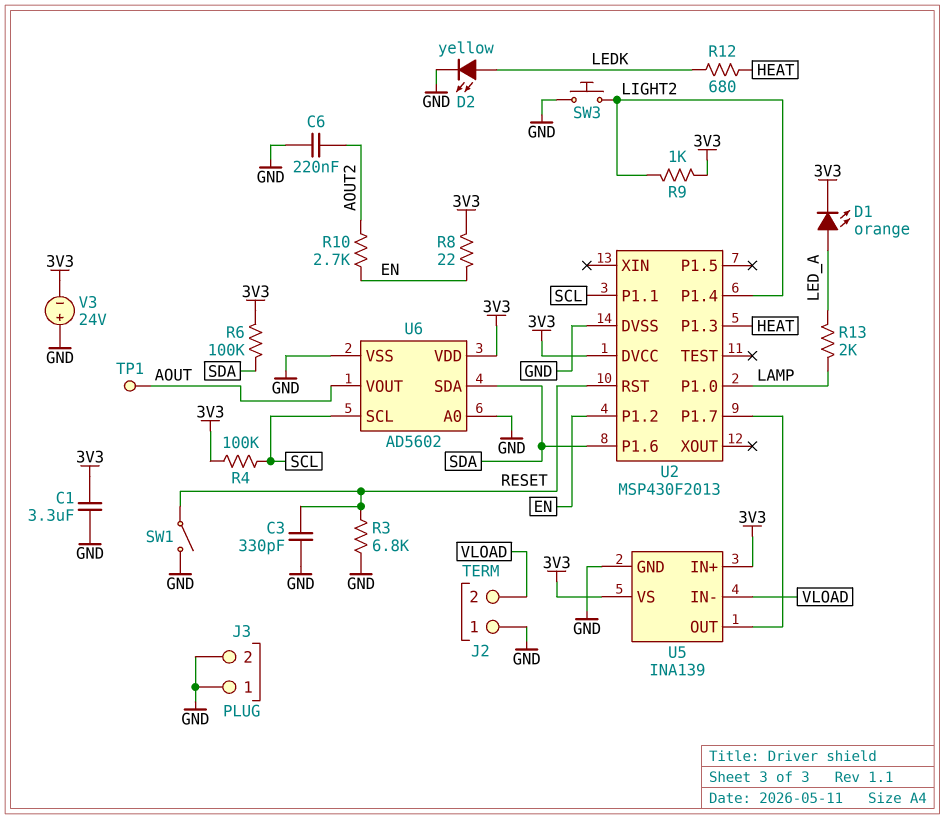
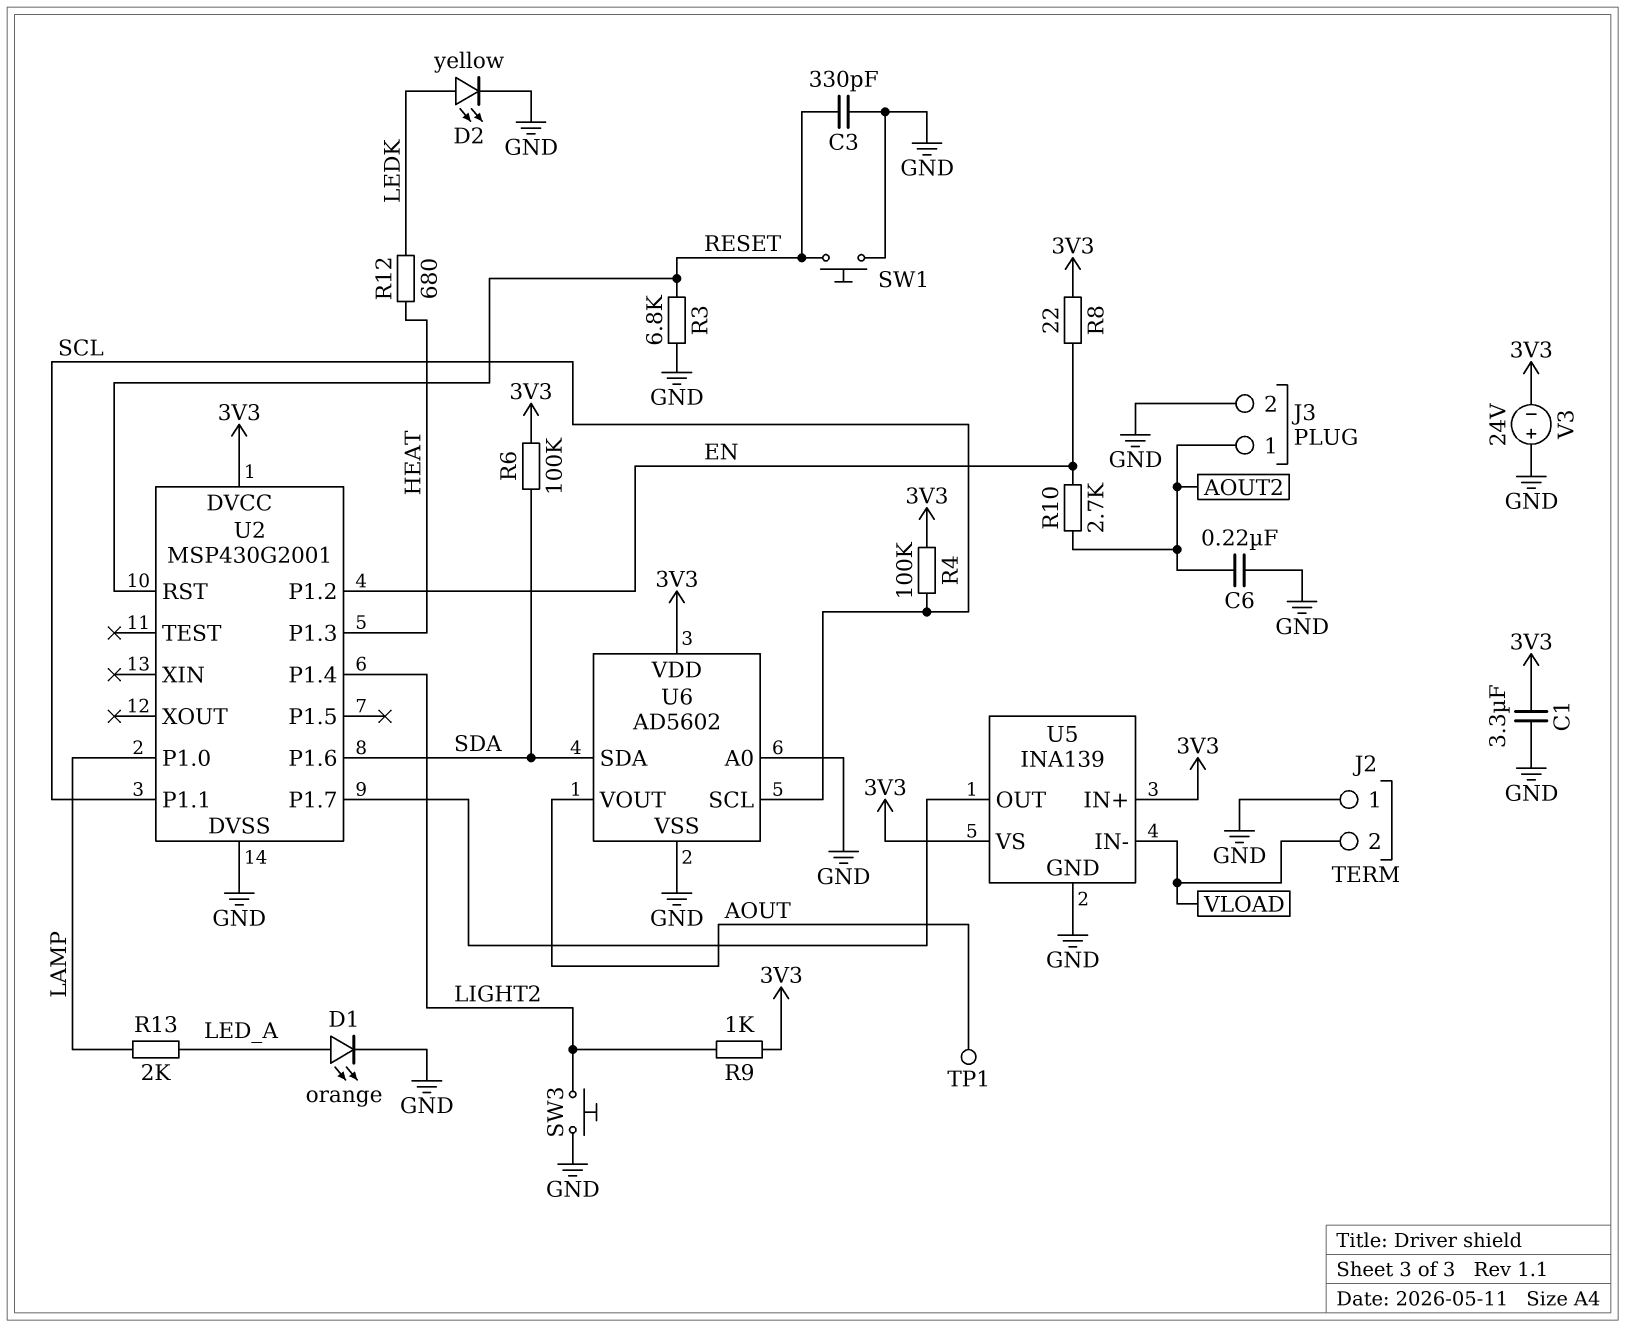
D1: LED orange (A LED_A, K 3V3) -> LED orange (A LED_A, K GND)
J3 pin 1: GND -> AOUT2
SW1: switch (GND, RESET) -> button (GND, RESET)
U2: MSP430F2013 -> MSP430G2001

